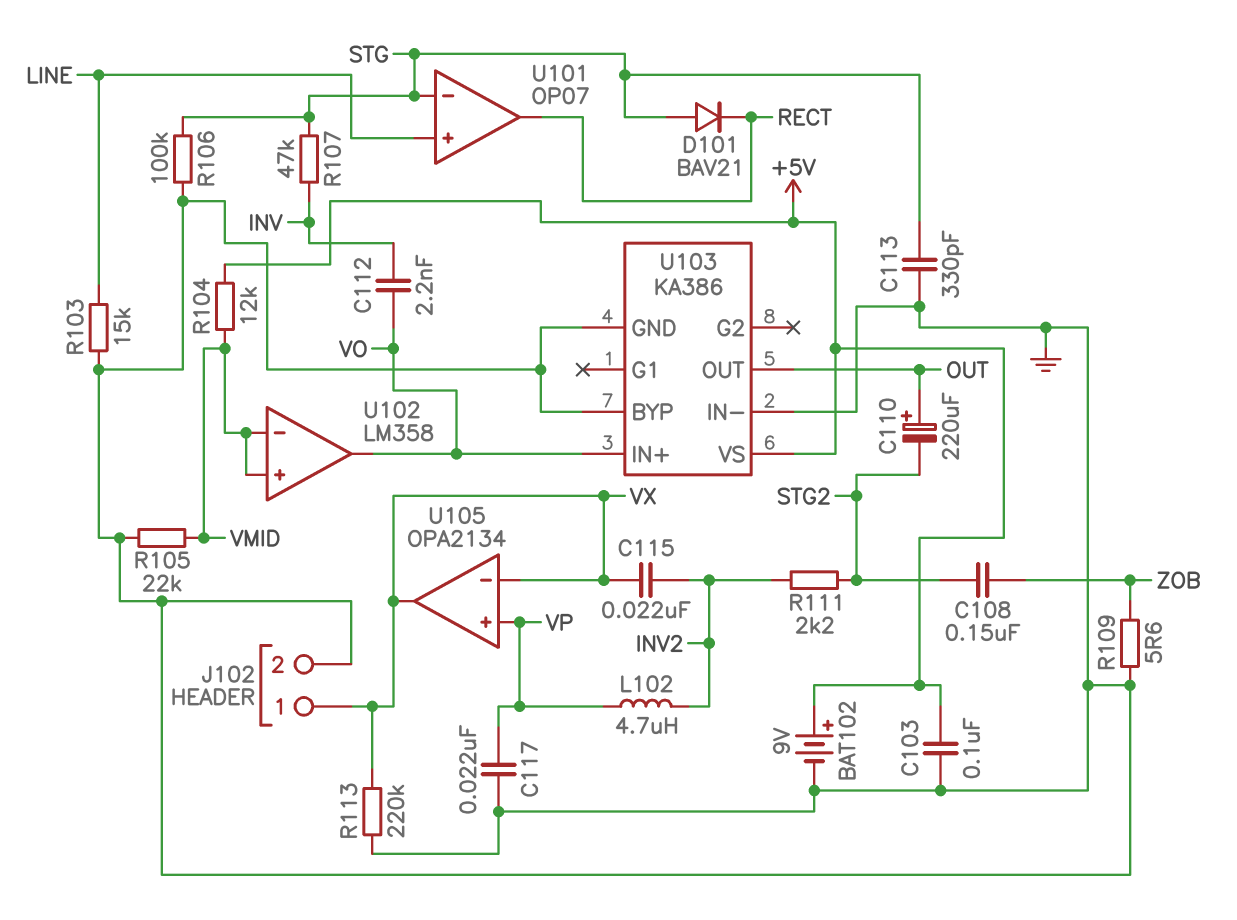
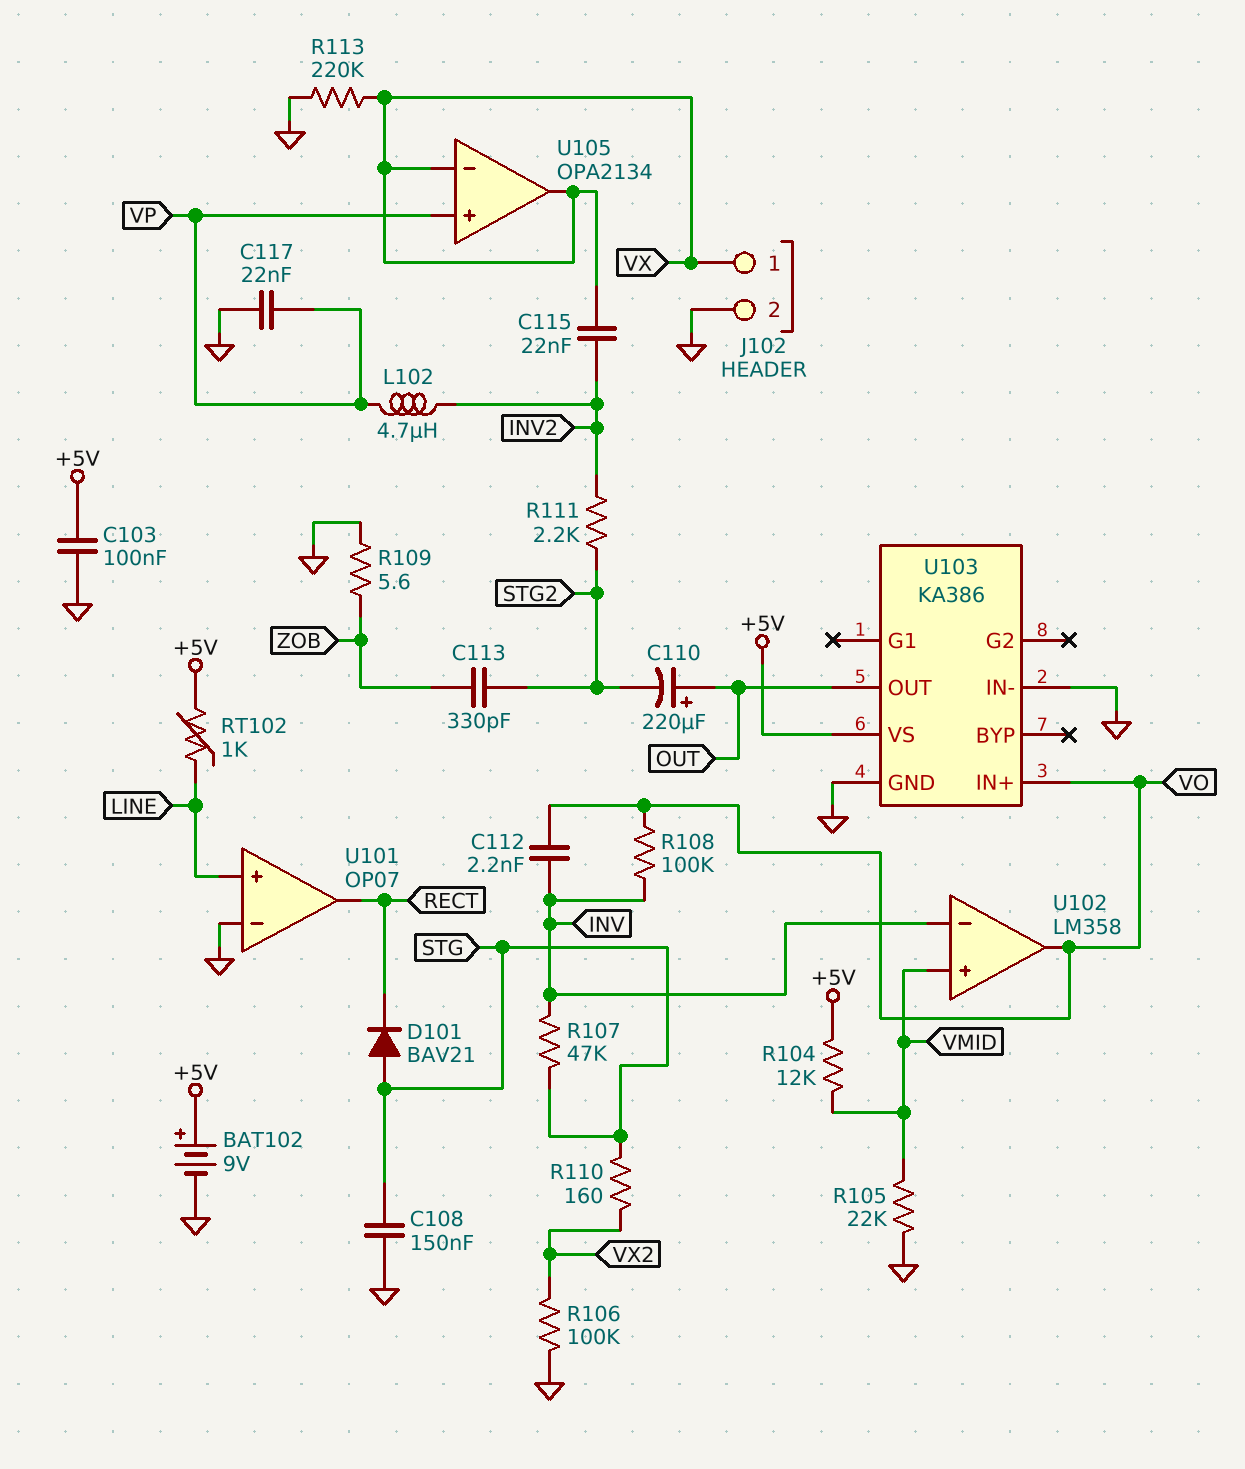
C108: 150nF (STG2, ZOB) -> 150nF (GND, STG)
C113: 330pF (GND, STG) -> 330pF (STG2, ZOB)
R103: 15k (GND, LINE) -> none
R106: 100k (GND, STG) -> 100k (GND, VX2)
R108: none -> 100k (INV, VO)
R110: none -> 160 (STG, VX2)
RT102: none -> 1k (+5V, LINE)
U101 pin in-: STG -> GND
U102 pin in-: VMID -> INV
U103 pin BYP: GND -> none

